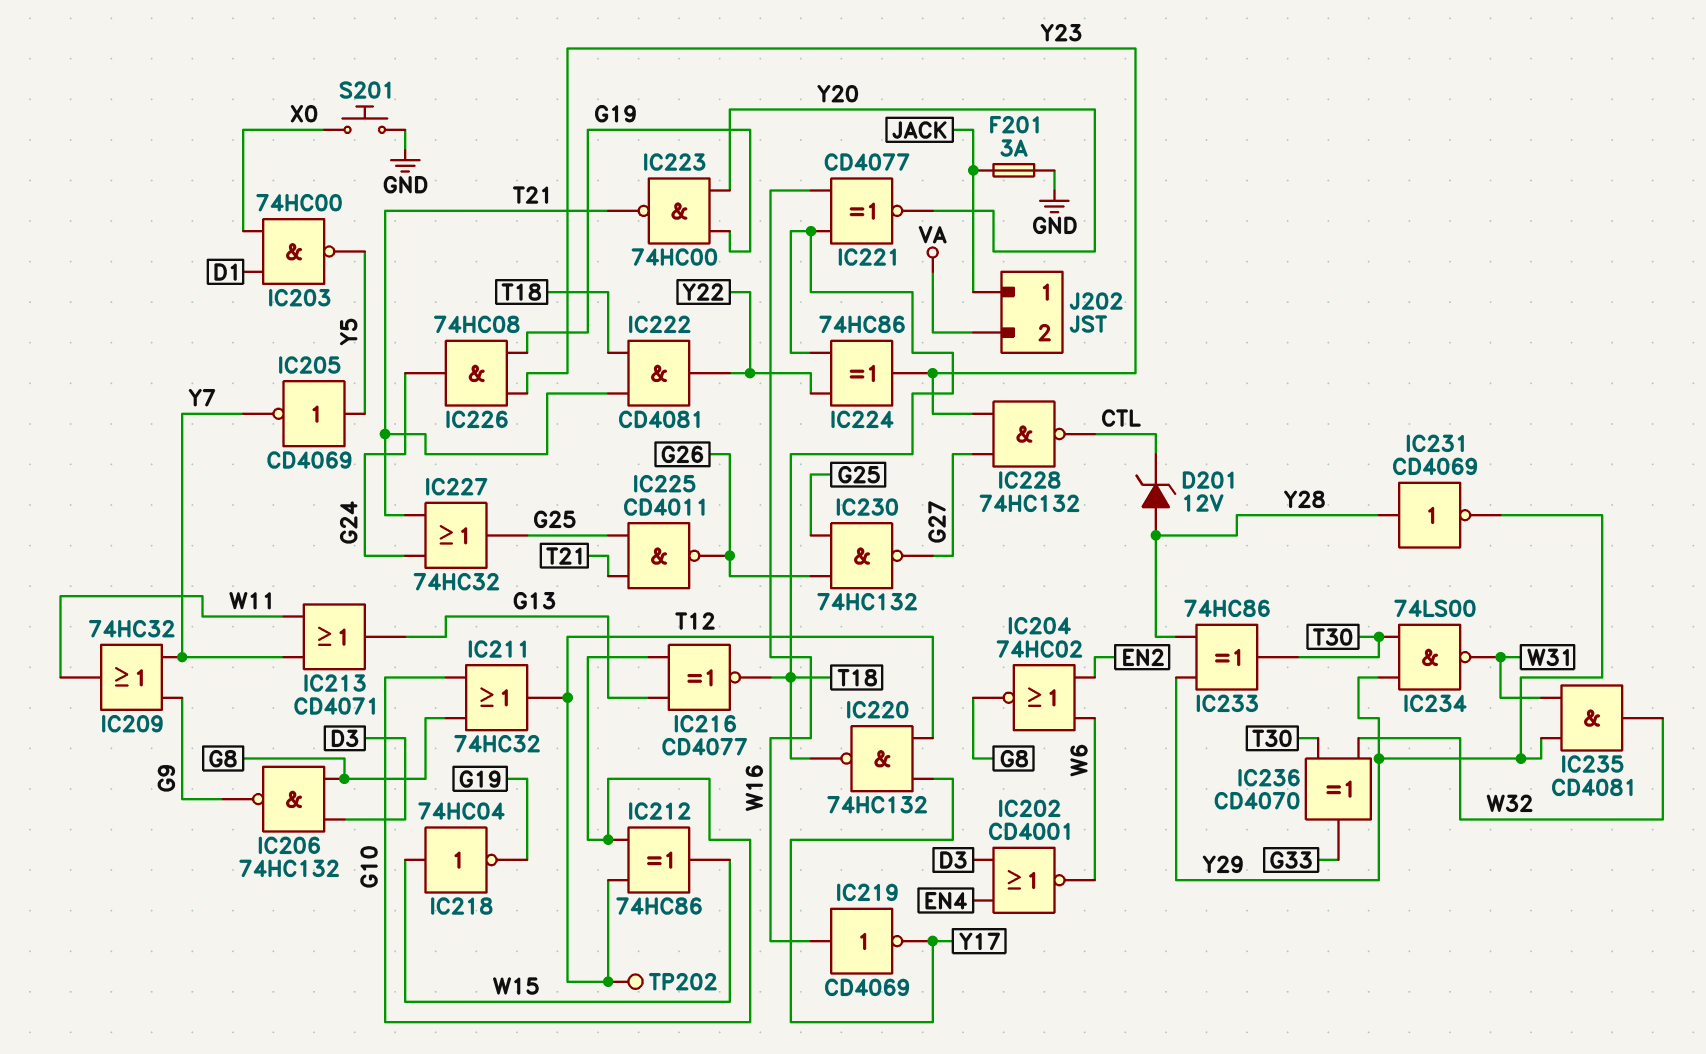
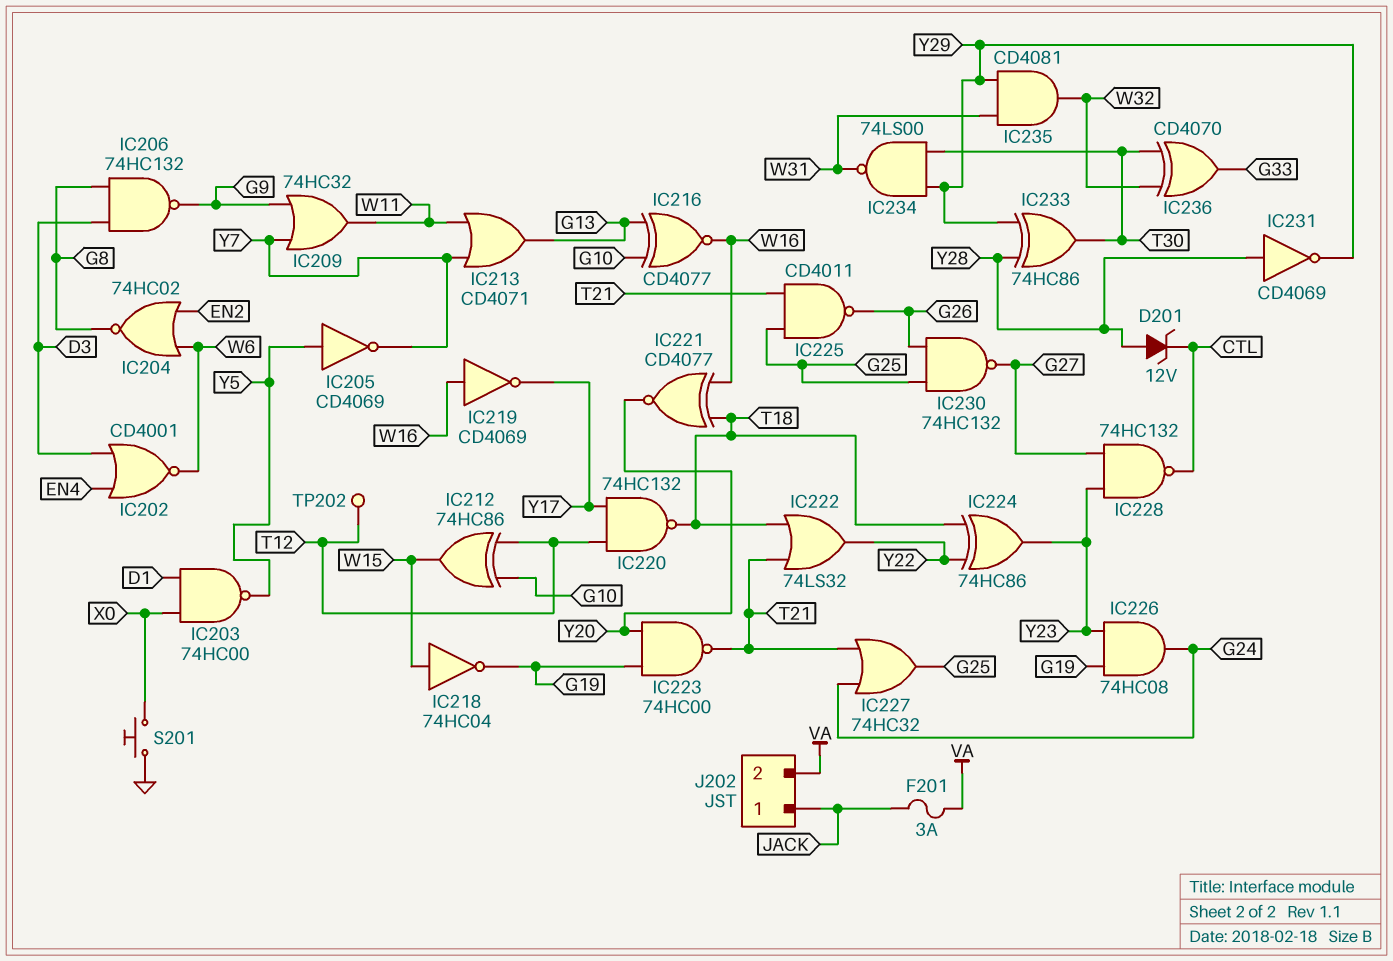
F201: 3A (GND, JACK) -> 3A (JACK, VA)
IC211: OR 74HC32 (in G8, in G10, out T12) -> none
IC216: XNOR CD4077 (in G10, in G13, out T18) -> XNOR CD4077 (in G10, in G13, out W16)
IC222: AND CD4081 (in T18, in T21, out Y22) -> OR 74LS32 (in T18, in T21, out Y22)

